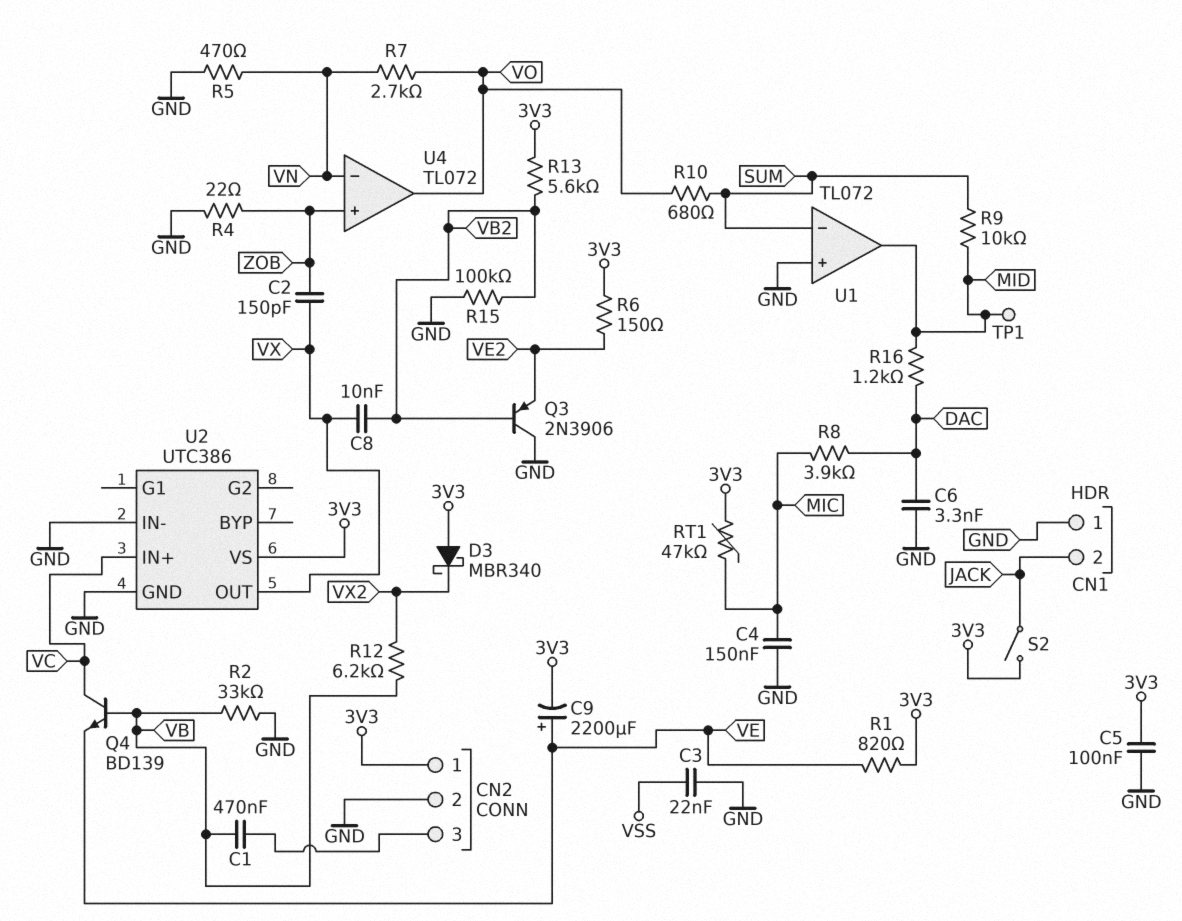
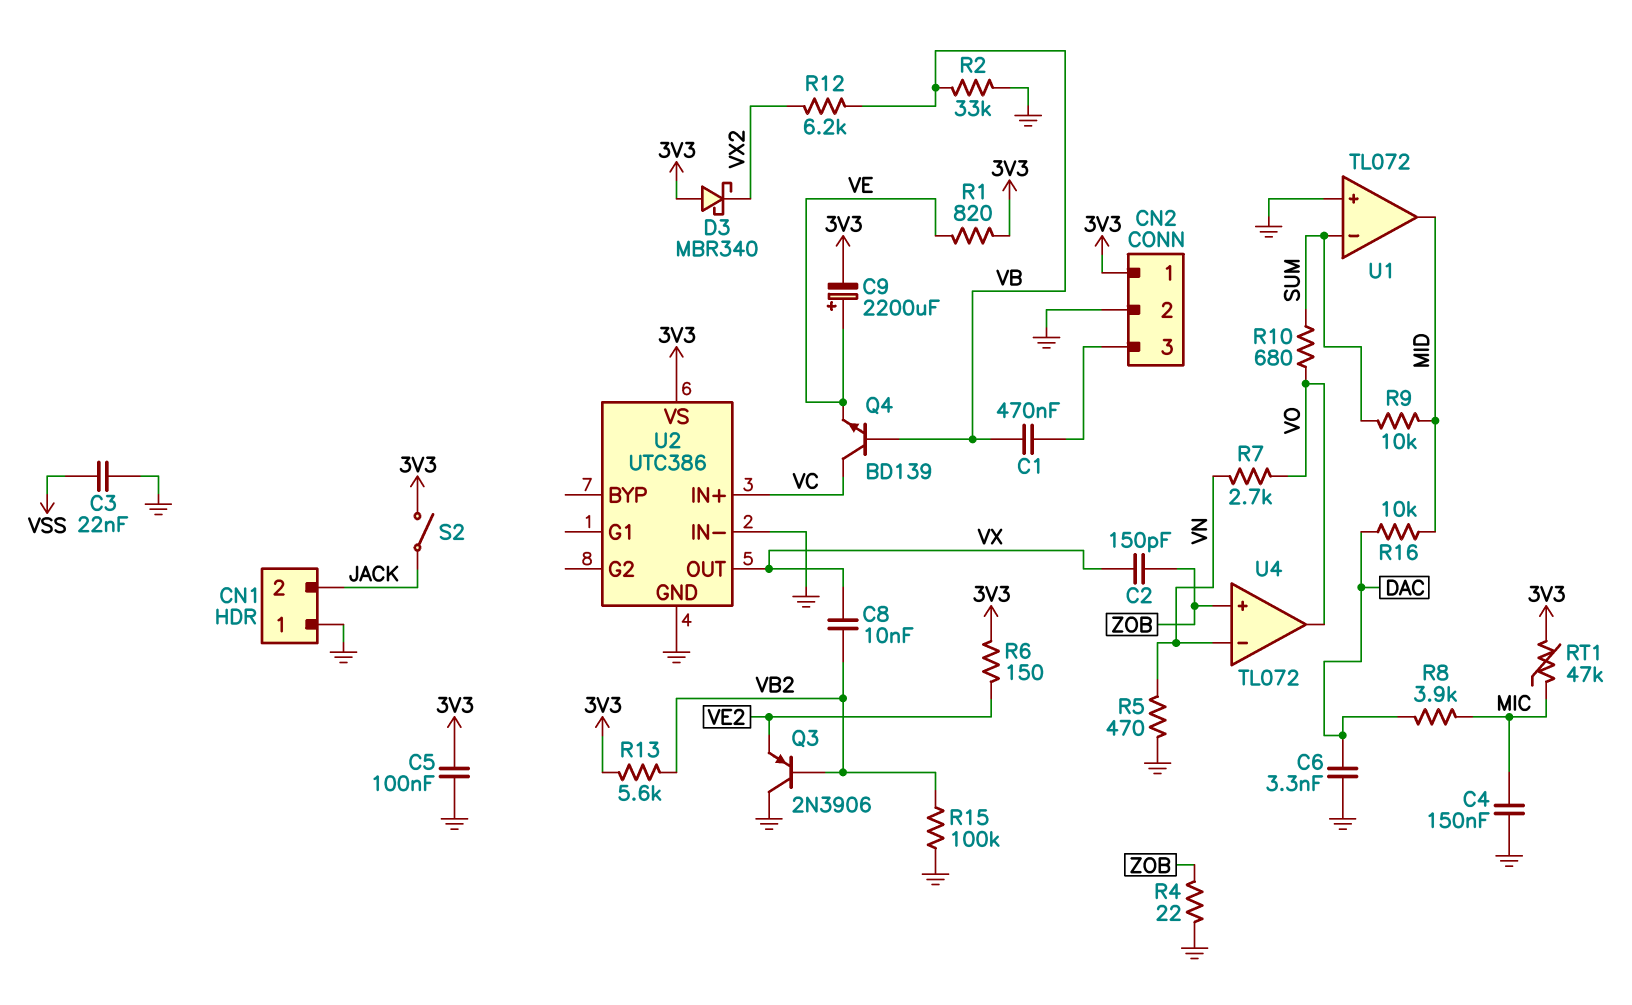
R16: 1.2k (DAC, MID) -> 10k (DAC, MID)
TP1: test point (MID) -> none

